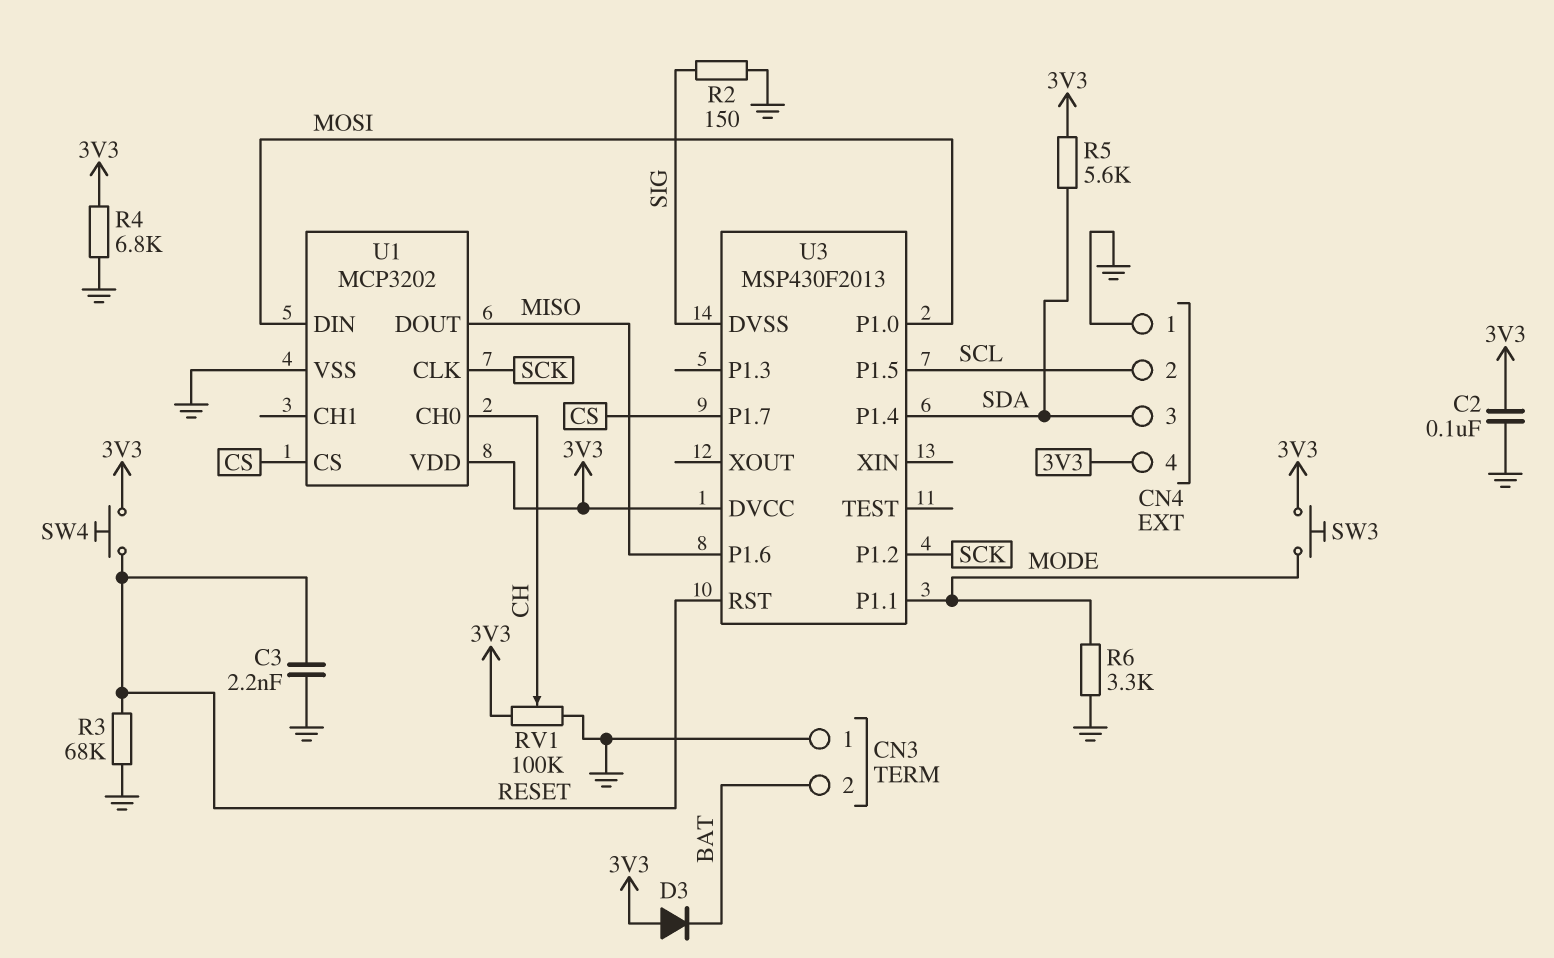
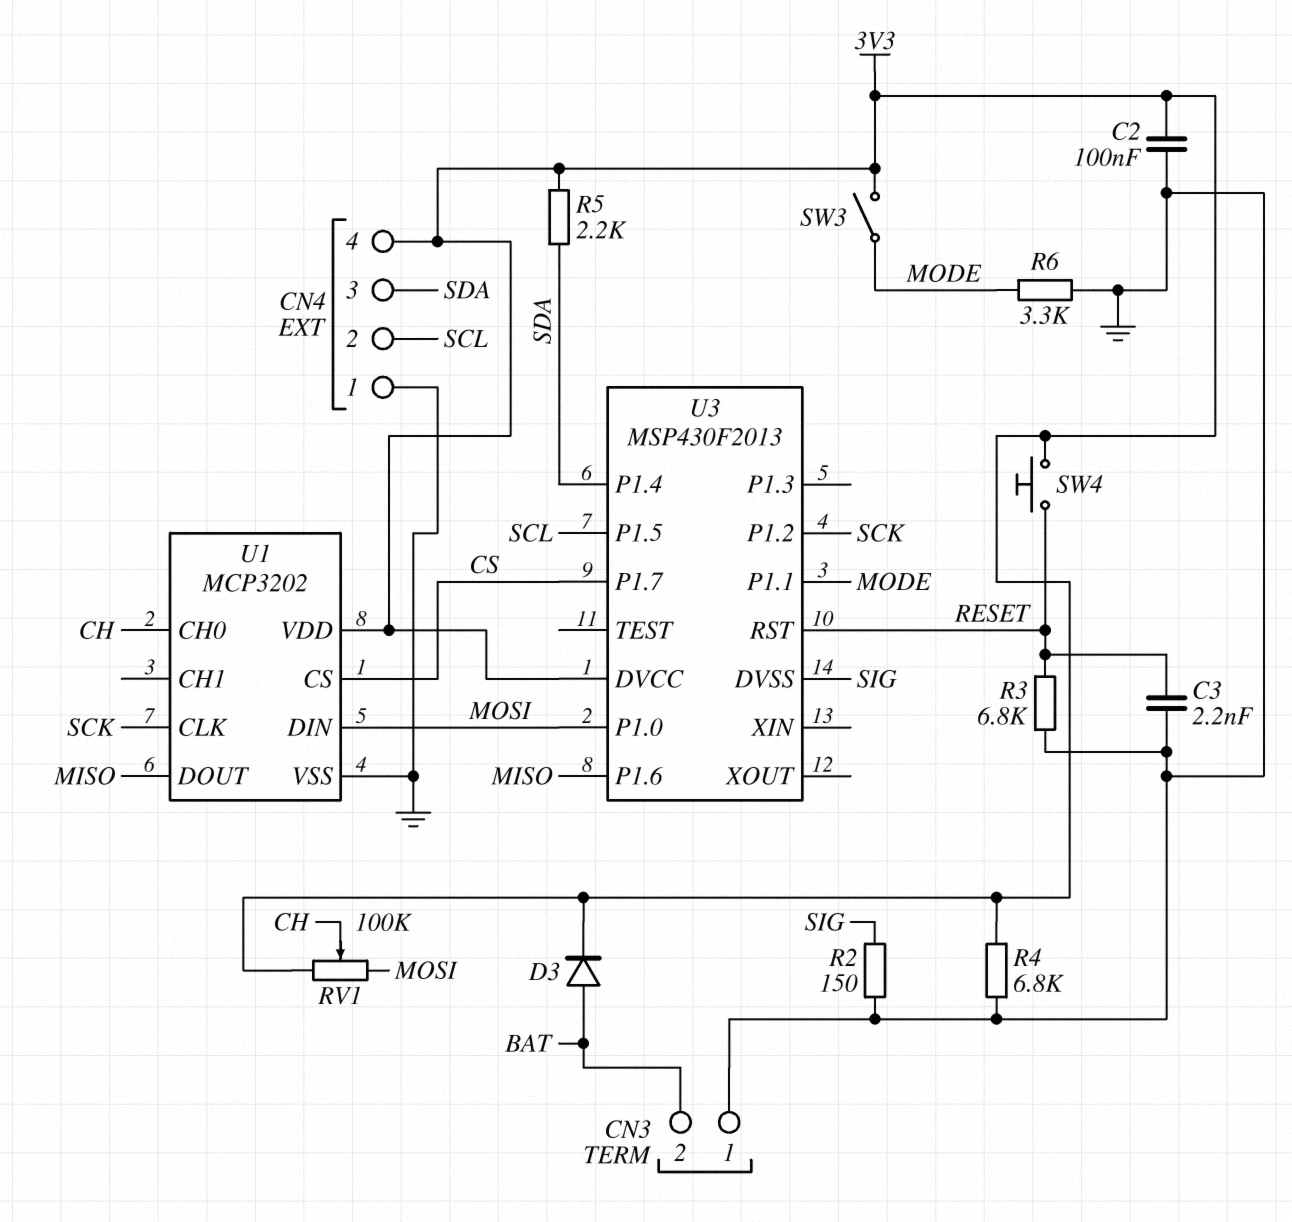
D3: diode (A 3V3, K BAT) -> diode (A BAT, K 3V3)
R3: 68k (GND, RESET) -> 6.8k (GND, RESET)
R5: 5.6k (3V3, SDA) -> 2.2k (3V3, SDA)
RV1: 100k (3V3, GND, wiper CH) -> 100k (3V3, MOSI, wiper CH)
SW3: button (3V3, MODE) -> switch (3V3, MODE)

